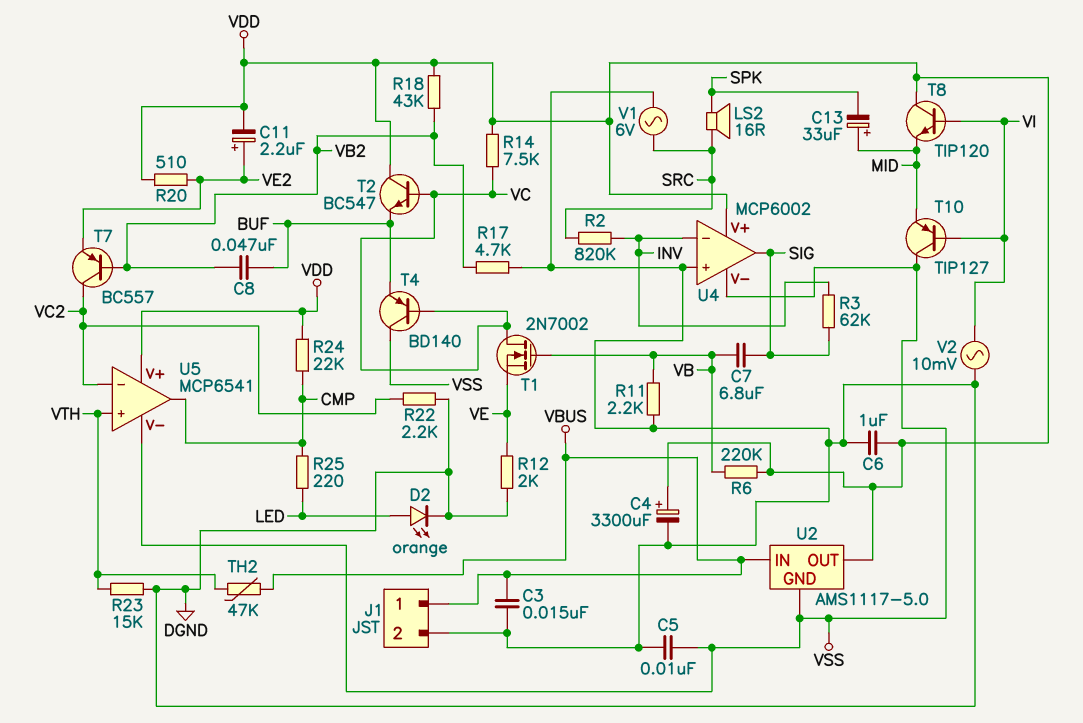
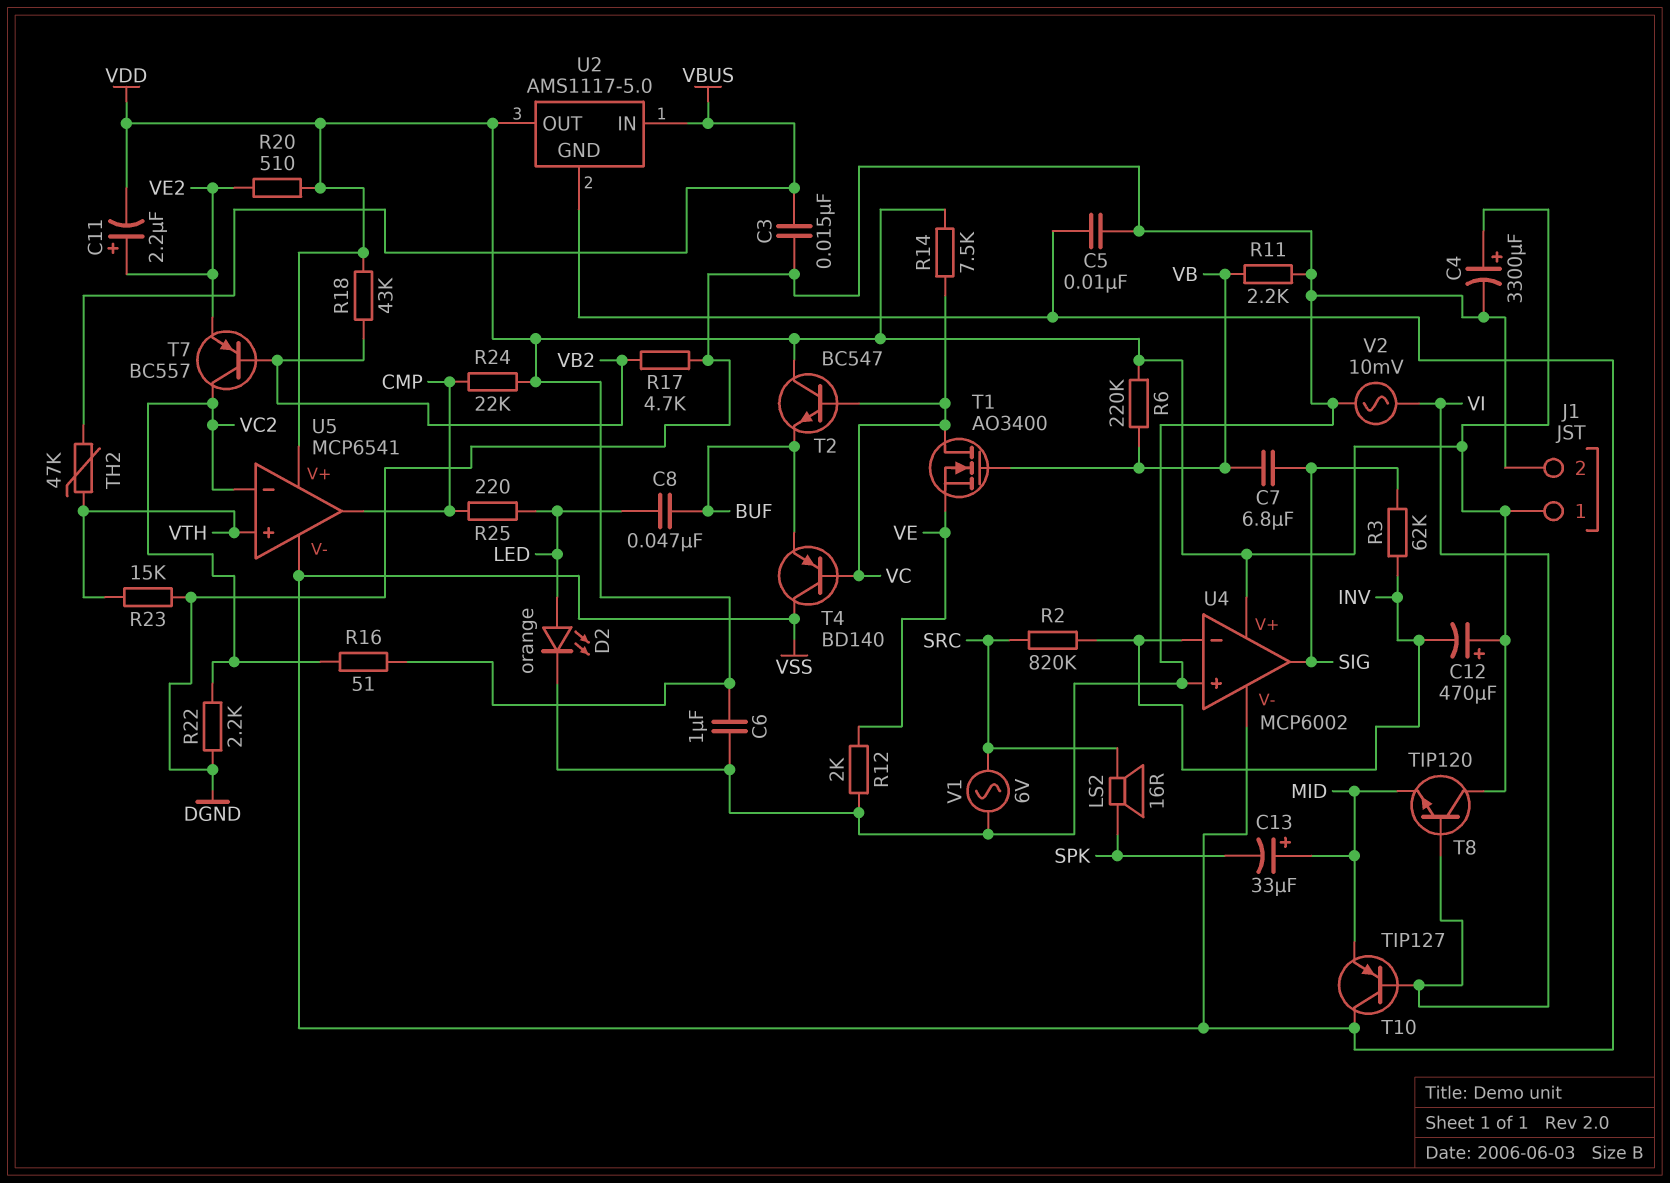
C8: 47nF (BUF, VB2) -> 47nF (BUF, LED)
C12: none -> 470uF (plus VDD, minus INV)
J1 pin 1: VBUS -> VDD
R16: none -> 51 (VC2, VDD)
T1: NMOS 2N7002 (G VB, D VC, S VE) -> NMOS AO3400 (G VB, D VC, S VE)

